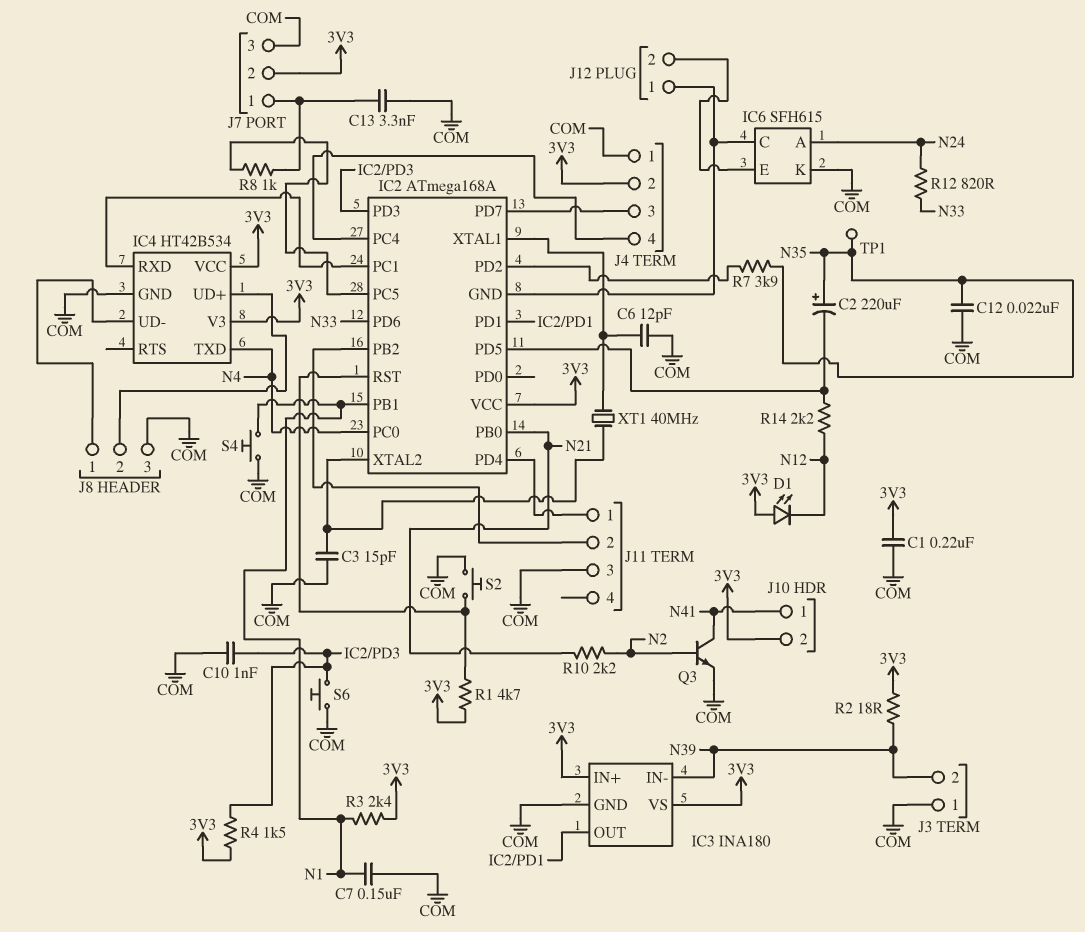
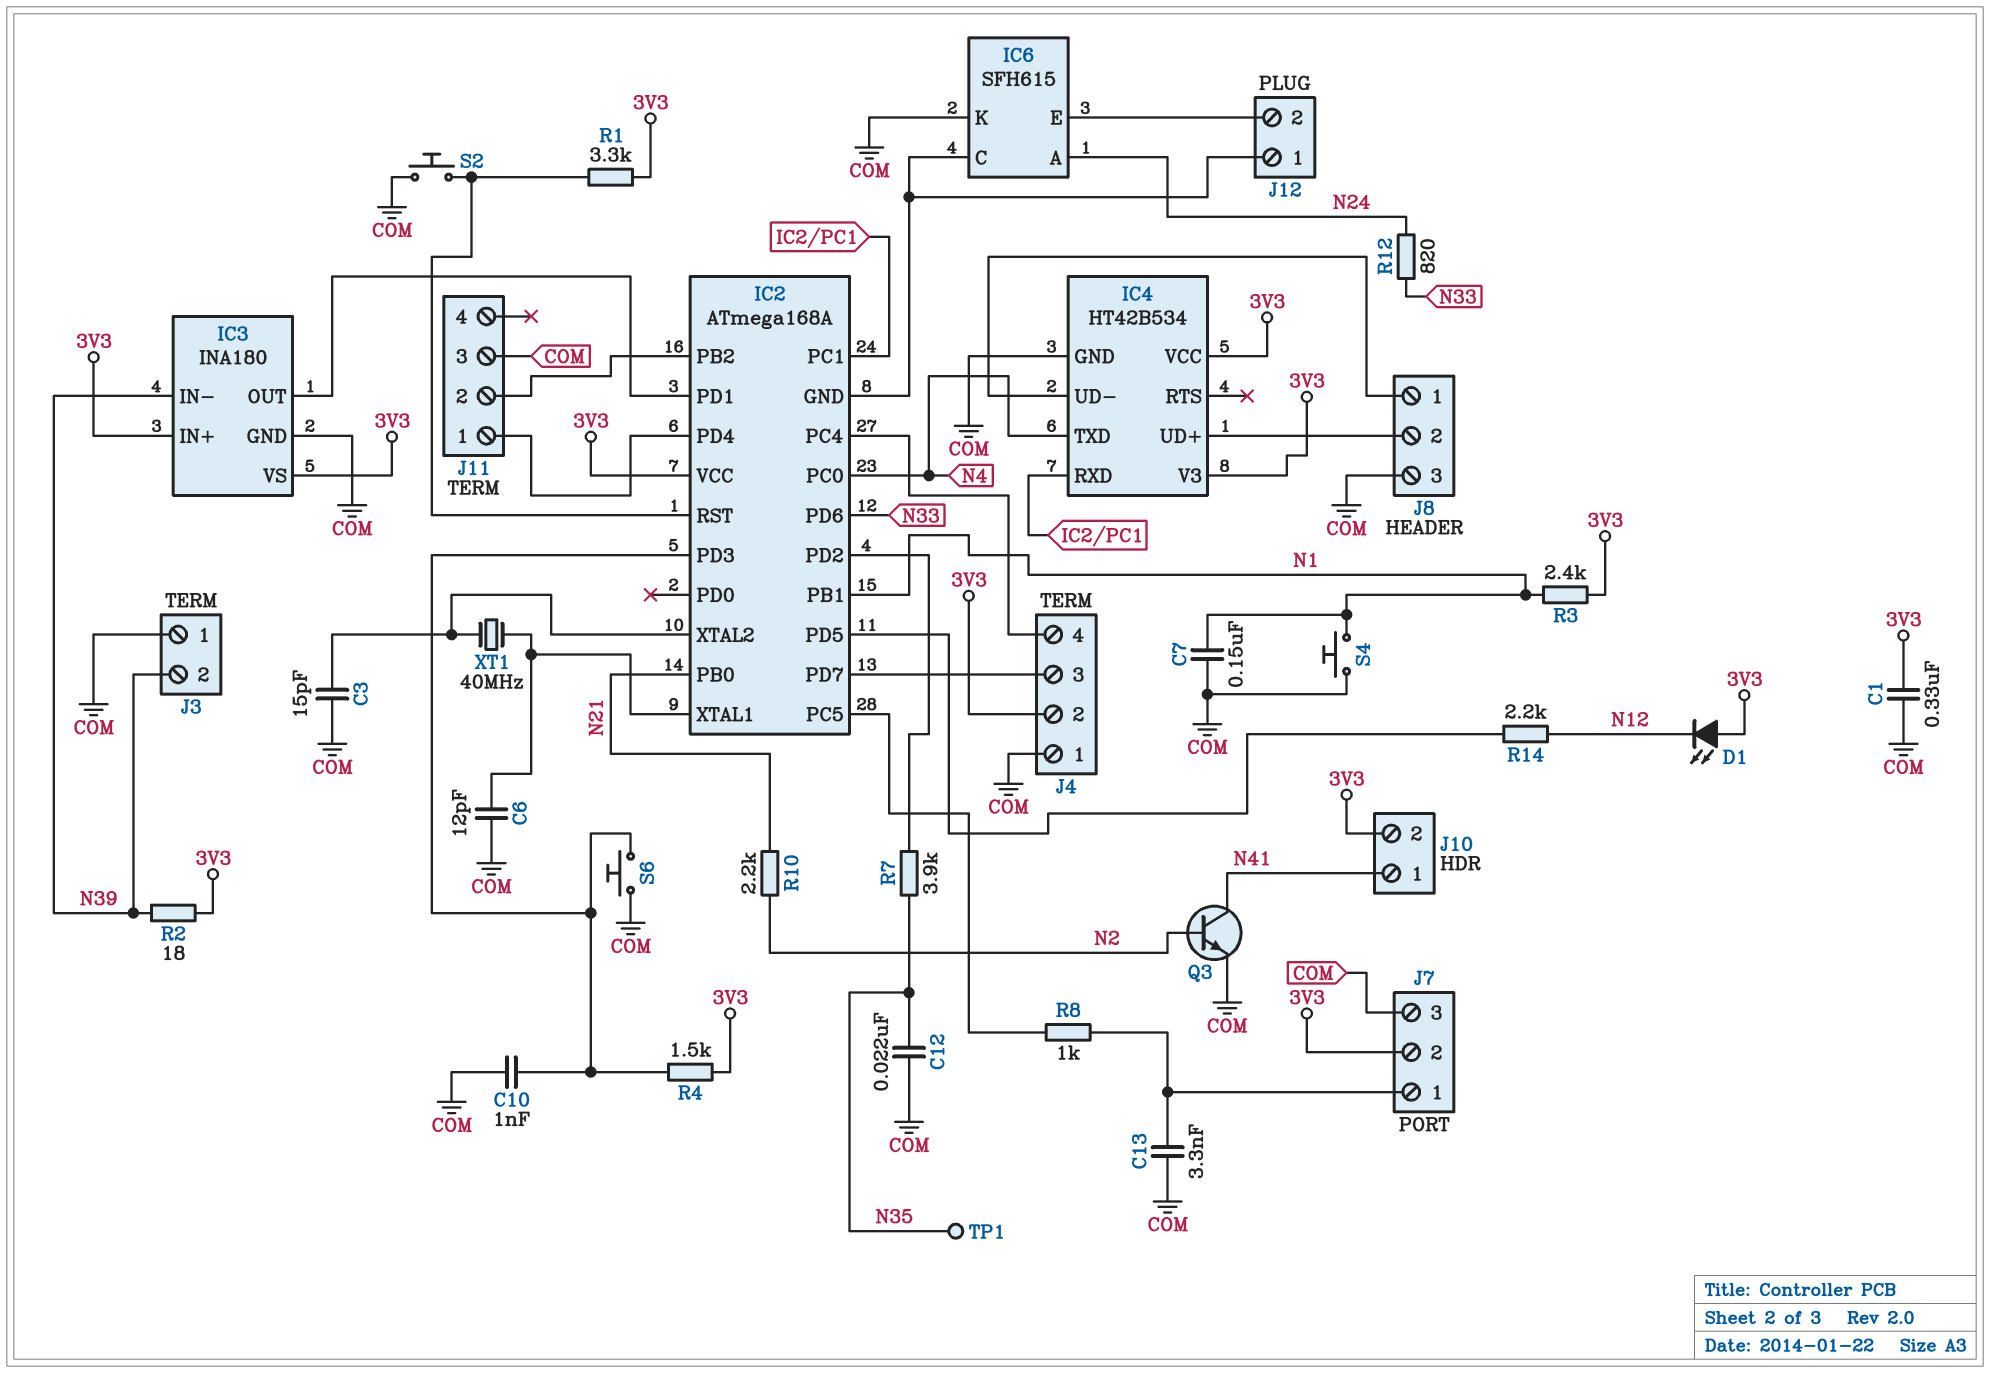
C1: 220nF (3V3, COM) -> 330nF (3V3, COM)
C2: 220uF (plus N35, minus IC2/PD5) -> none
R1: 4.7k (3V3, IC2/RST) -> 3.3k (3V3, IC2/RST)

